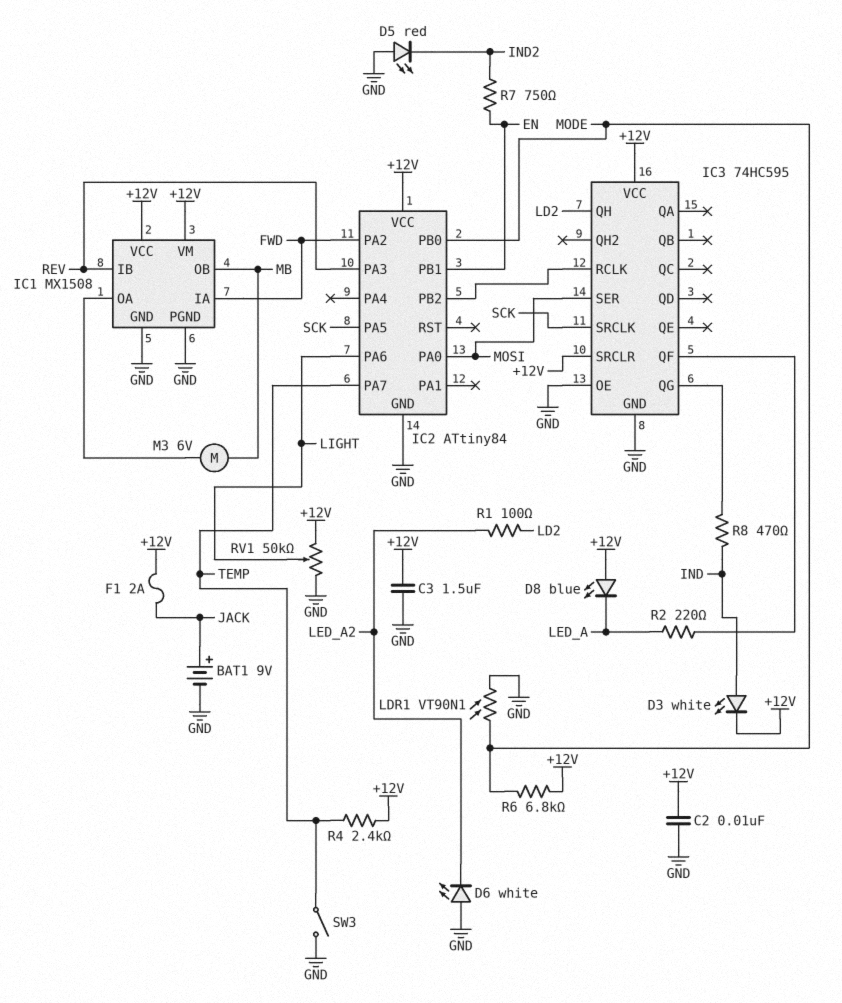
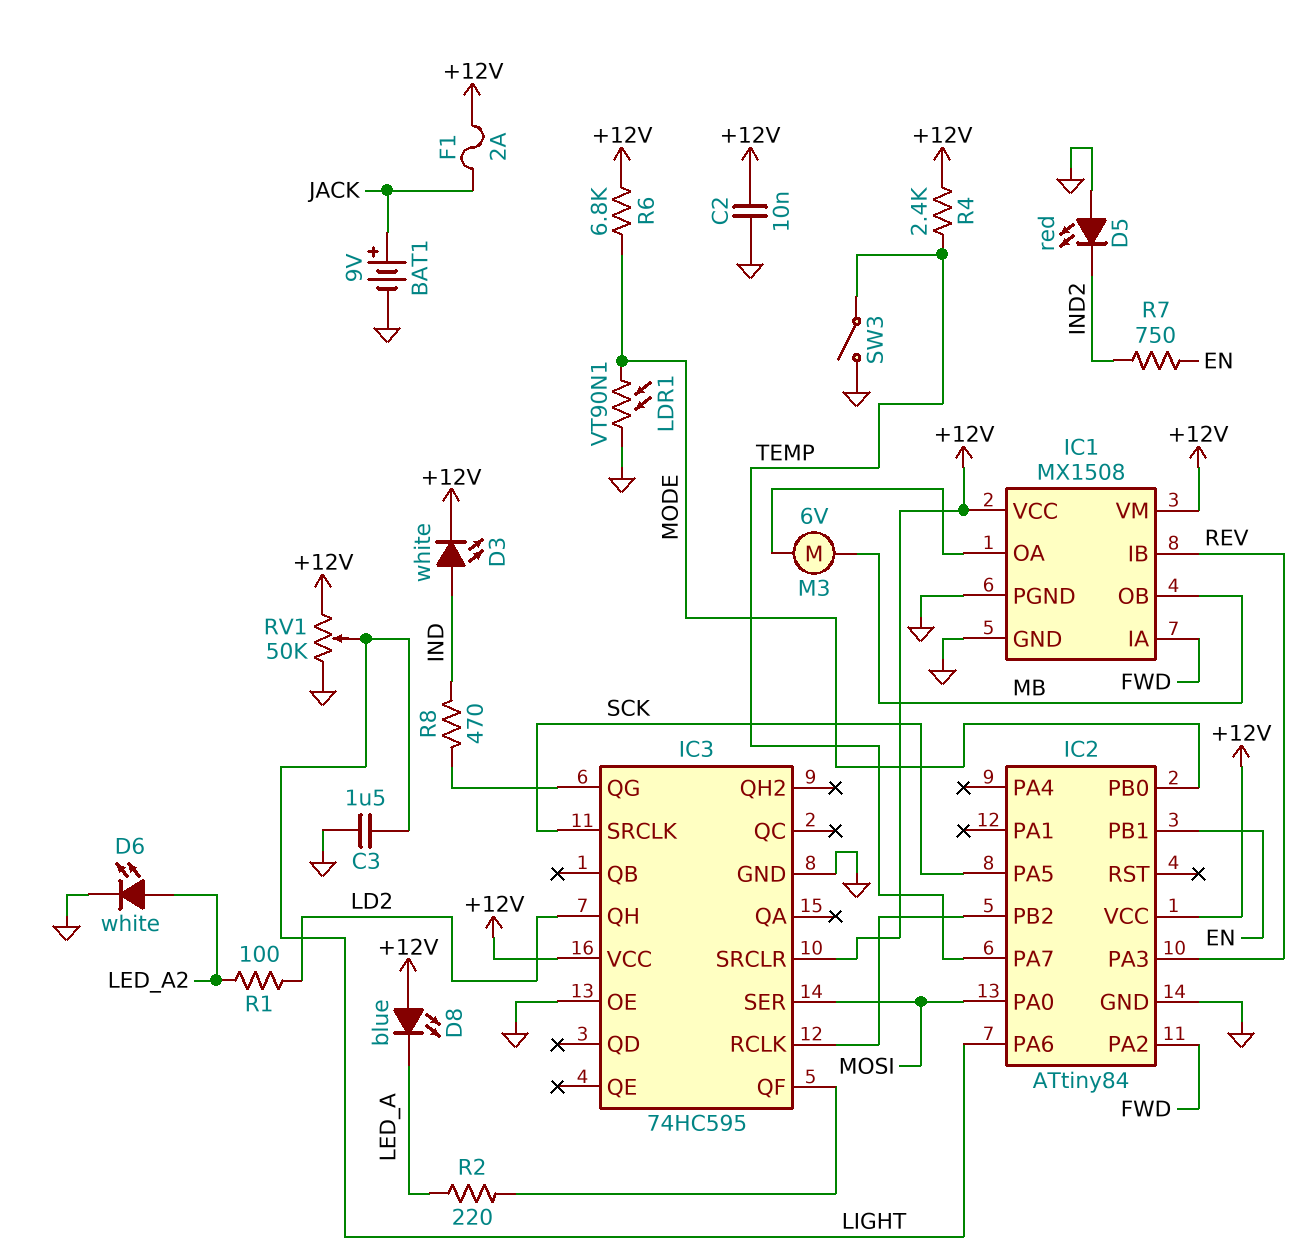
C3: 1.5uF (+12V, GND) -> 1.5uF (GND, LIGHT)
D6: LED white (A GND, K LED_A2) -> LED white (A LED_A2, K GND)

